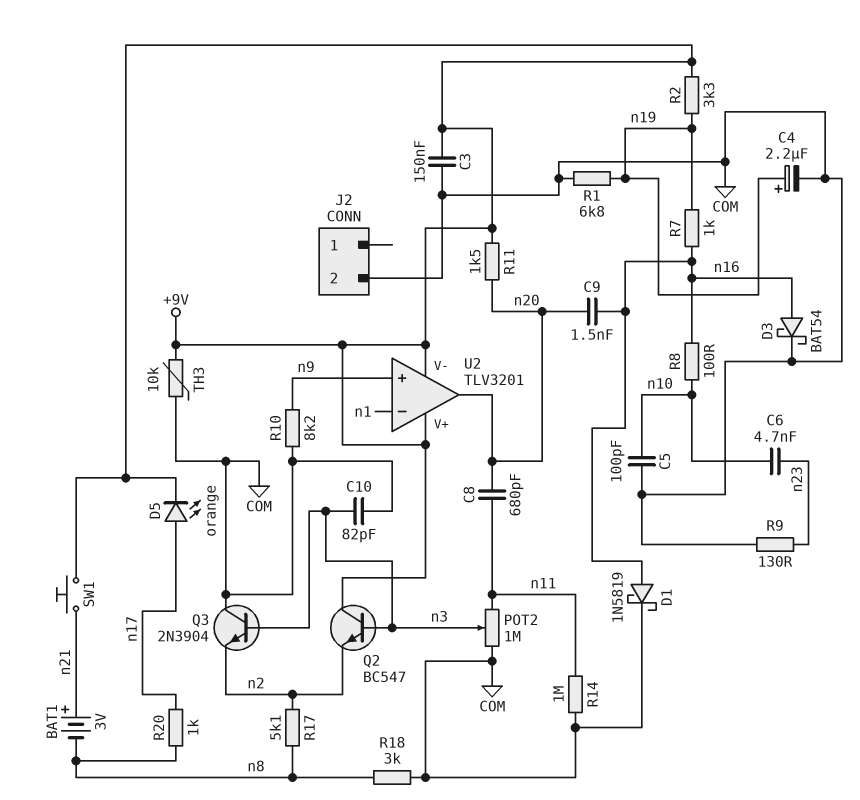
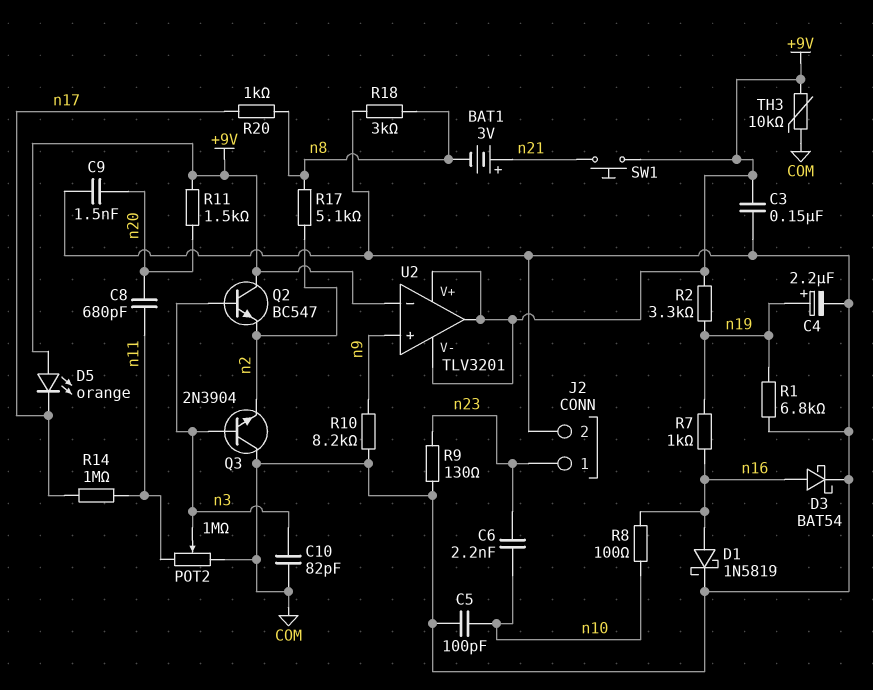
C6: 4.7nF (n10, n23) -> 2.2nF (n10, n23)
C9: 1.5nF (n16, n20) -> 1.5nF (COM, n20)
D5: LED orange (A n17, K +9V) -> LED orange (A +9V, K n17)
J2 pin 1: none -> n23
R14: 1M (COM, n11) -> 1M (n11, n17)
U2 pin in-: n1 -> +9V
U2 pin out: n20 -> +9V

